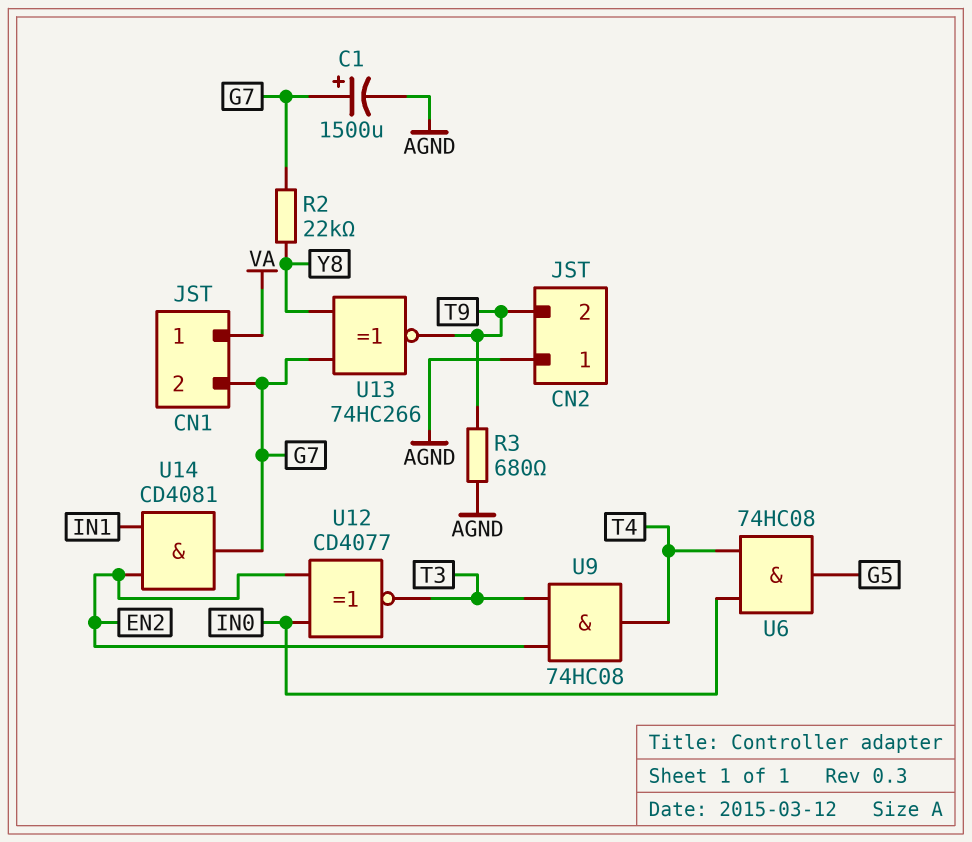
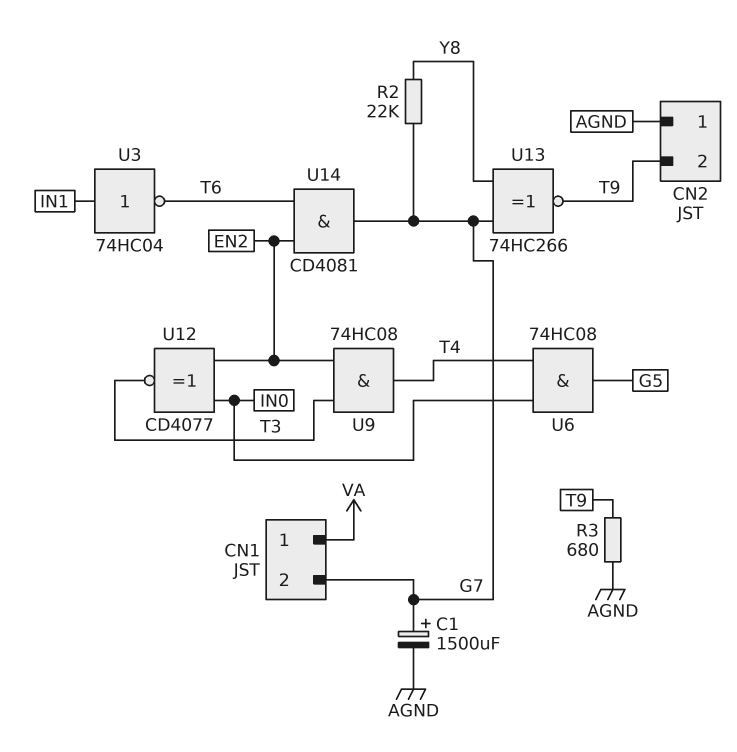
U3: none -> NOT 74HC04 (in IN1, out T6)
U14: AND CD4081 (in EN2, in IN1, out G7) -> AND CD4081 (in EN2, in T6, out G7)

